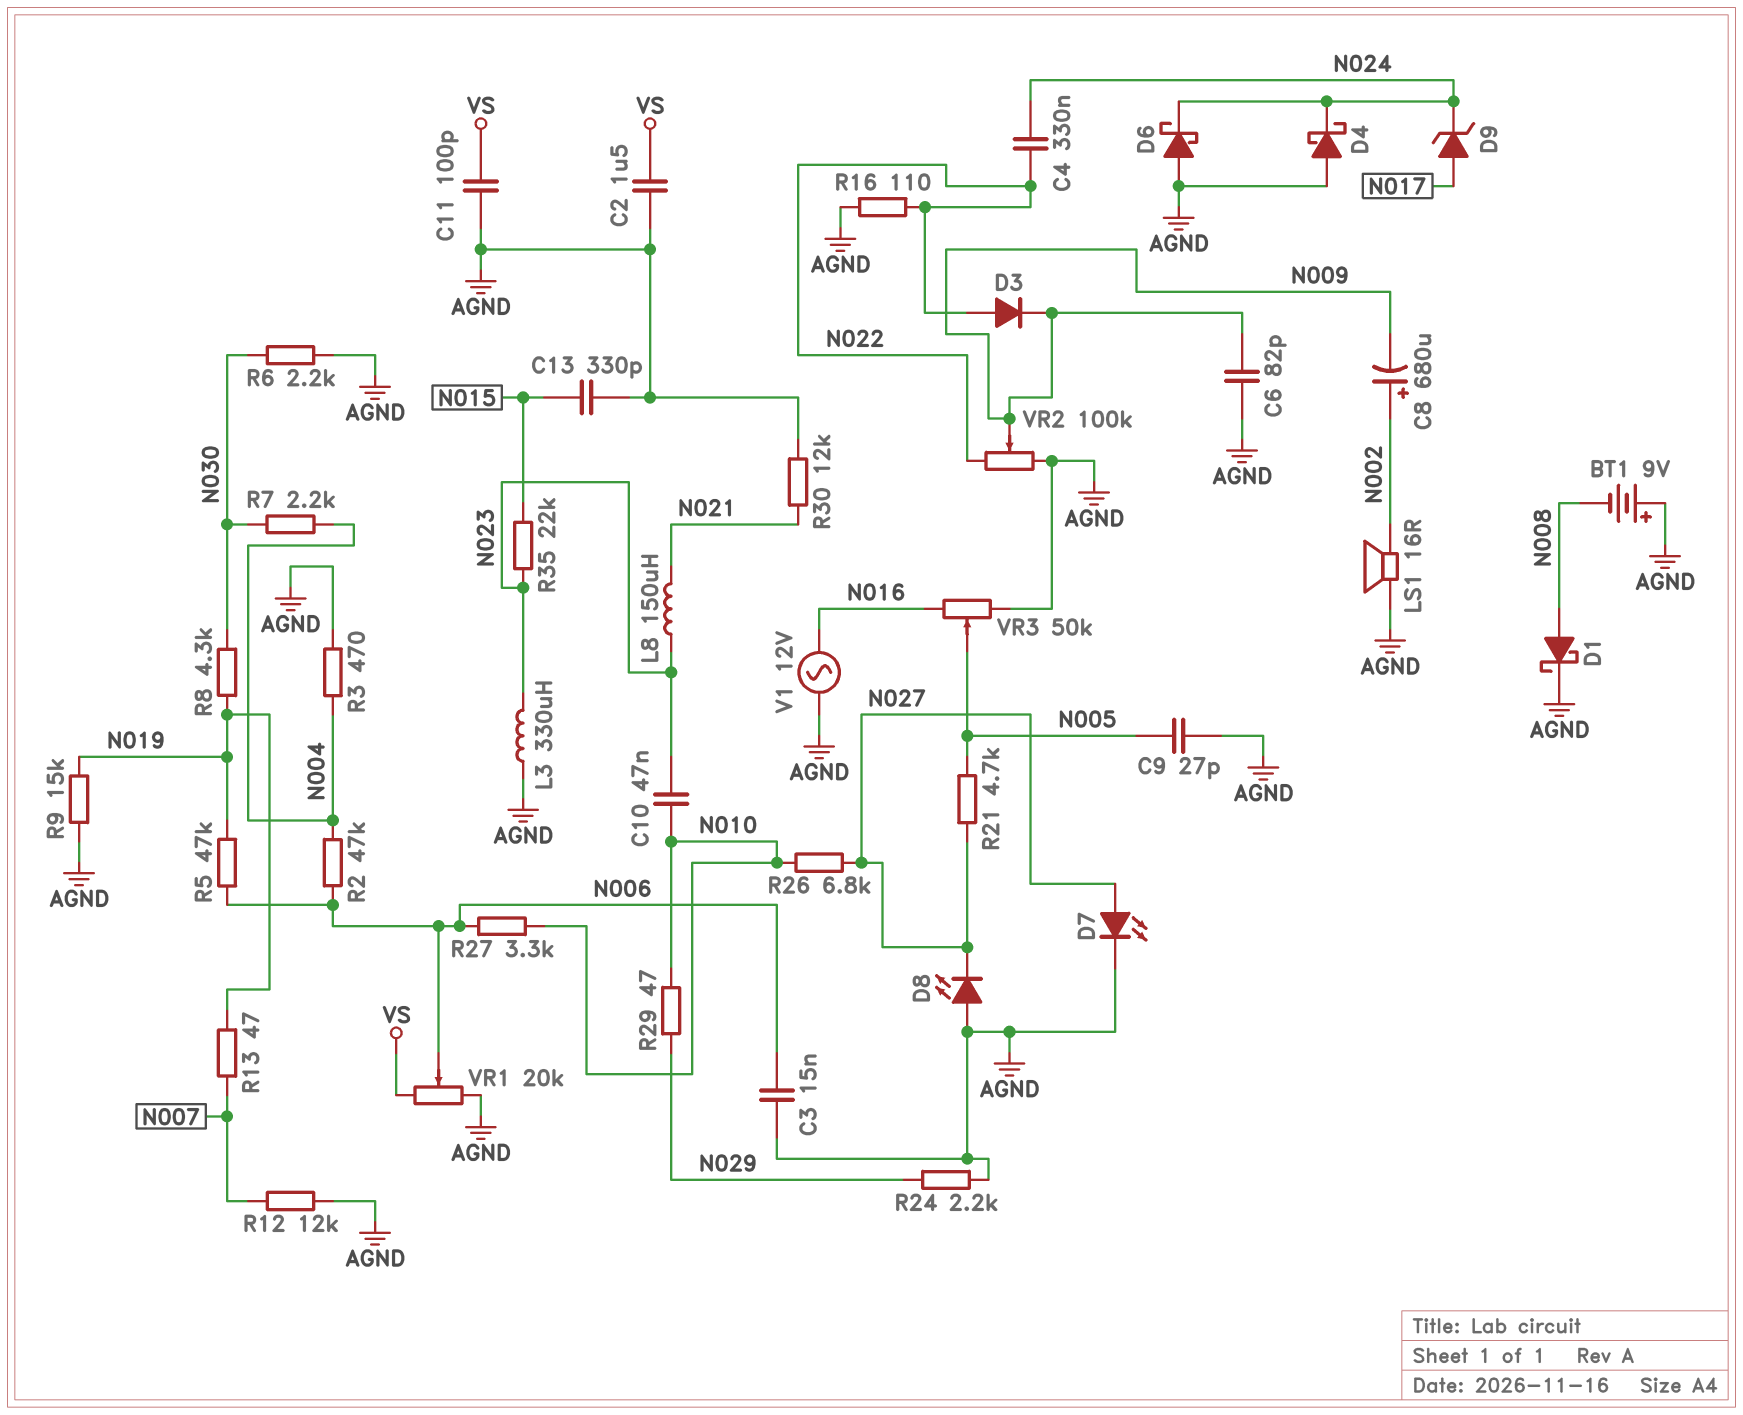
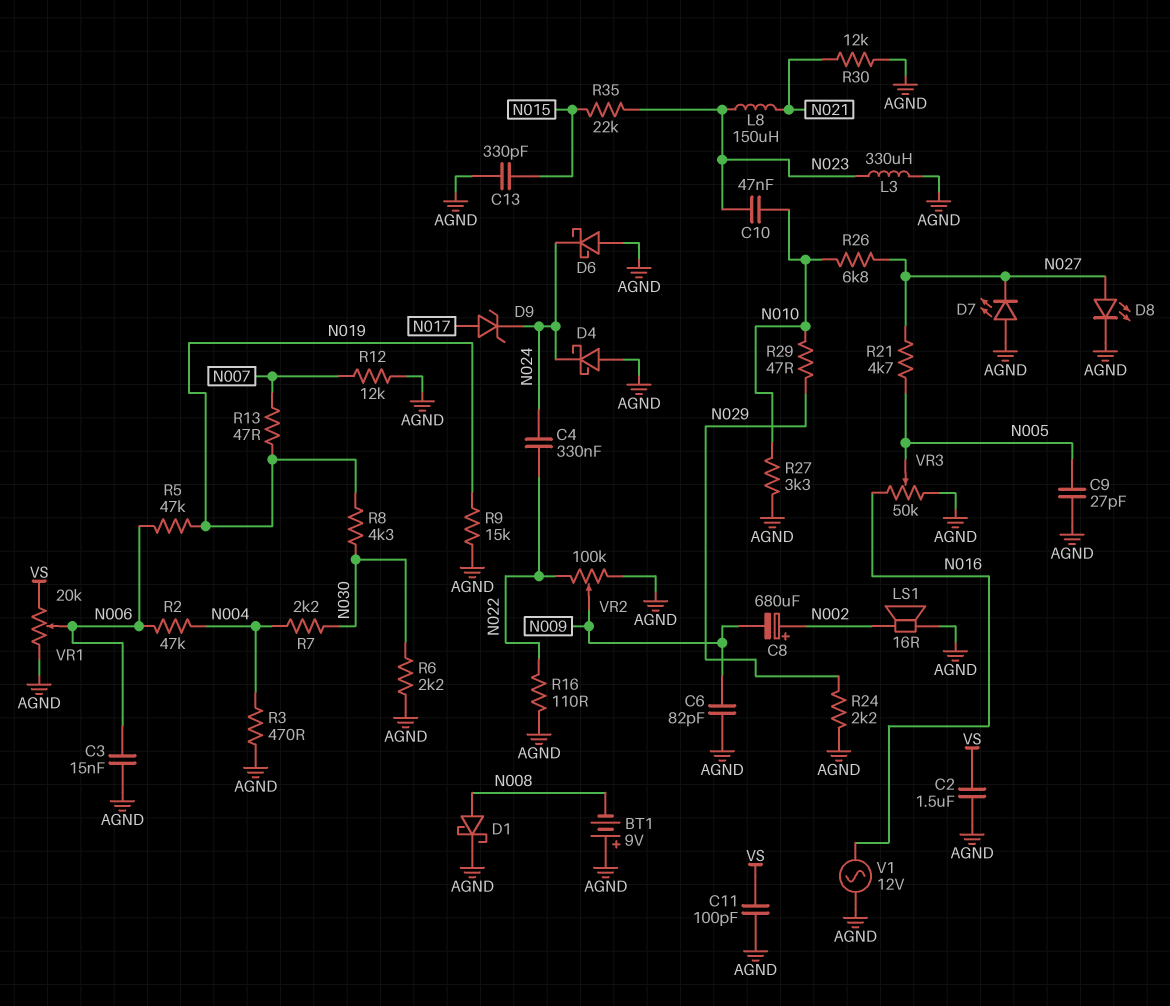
D3: diode (A N022, K N009) -> none
D7: LED (A N027, K AGND) -> LED (A AGND, K N027)
D8: LED (A AGND, K N027) -> LED (A N027, K AGND)
R27: 3.3k (N006, N010) -> 3.3k (AGND, N010)

